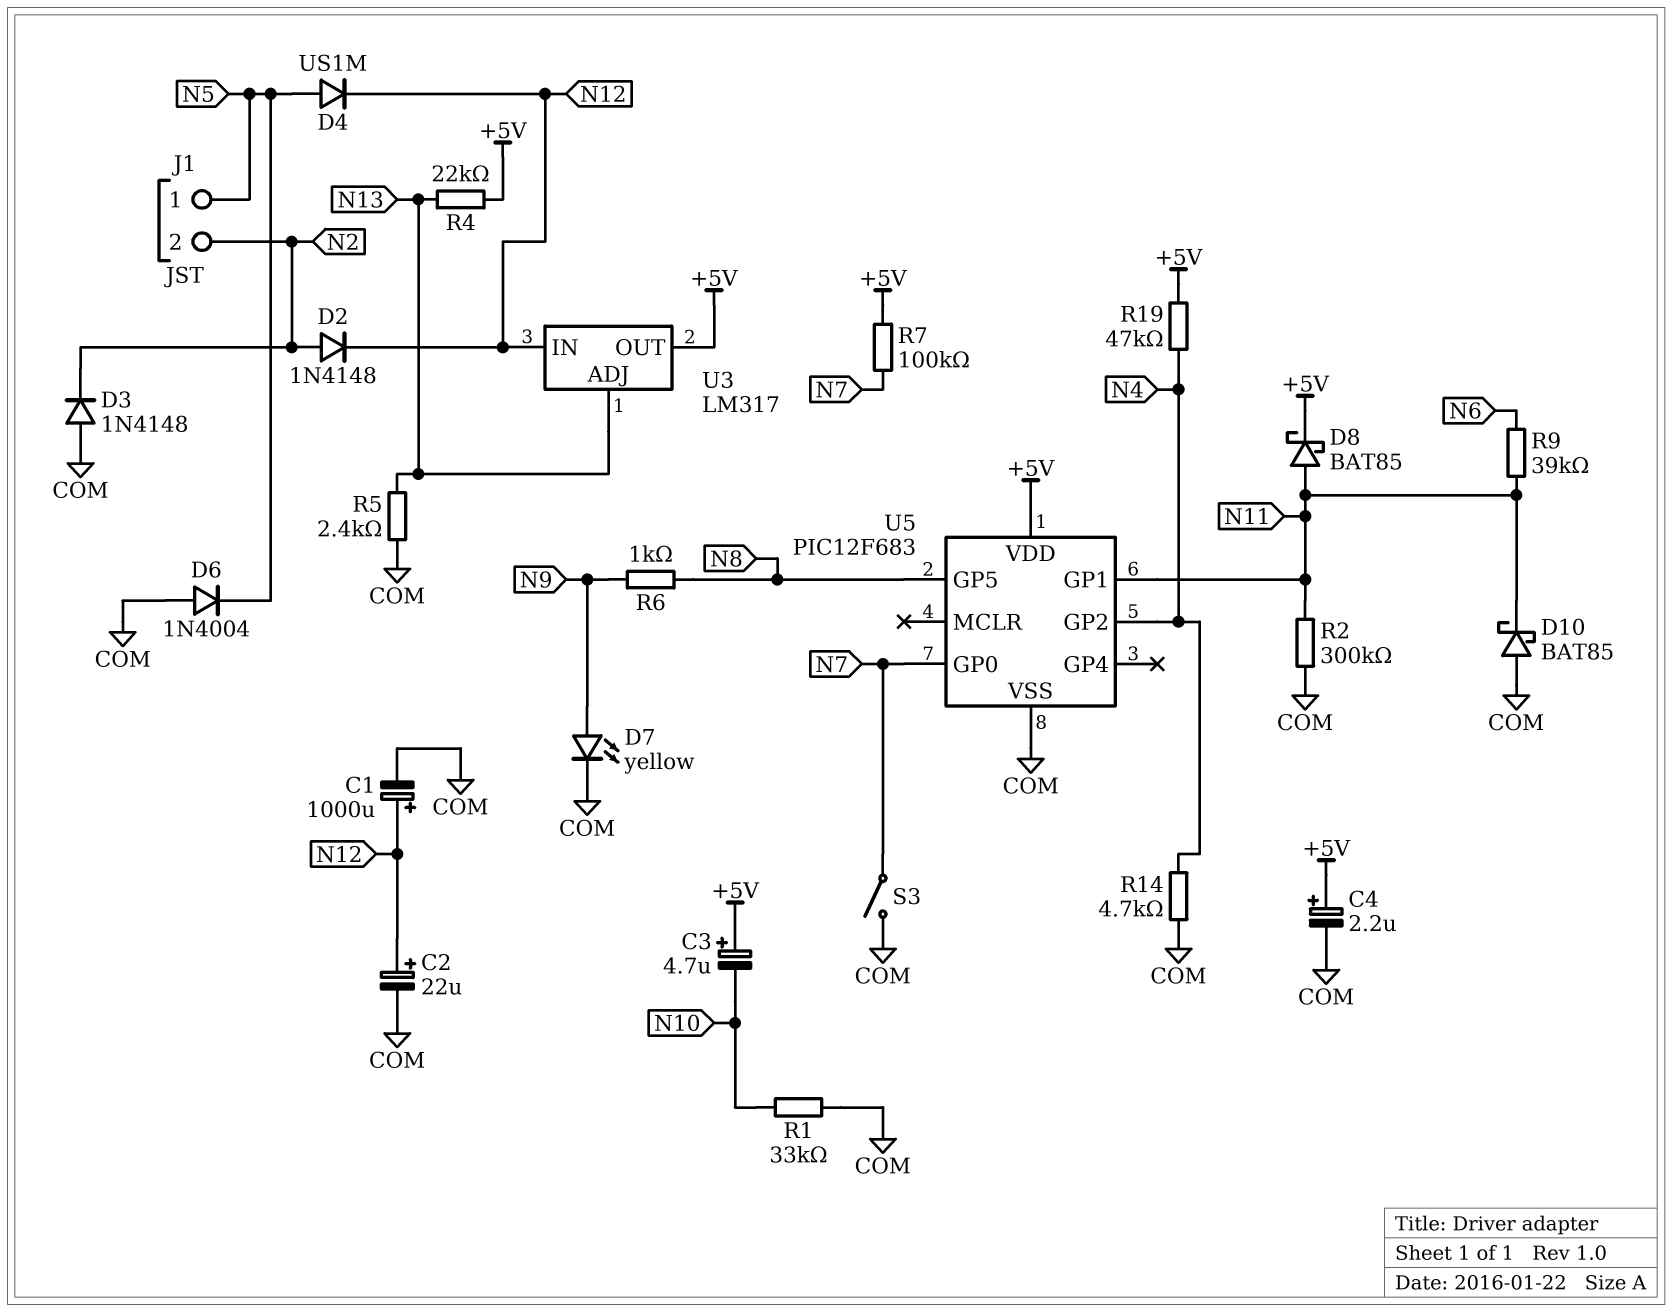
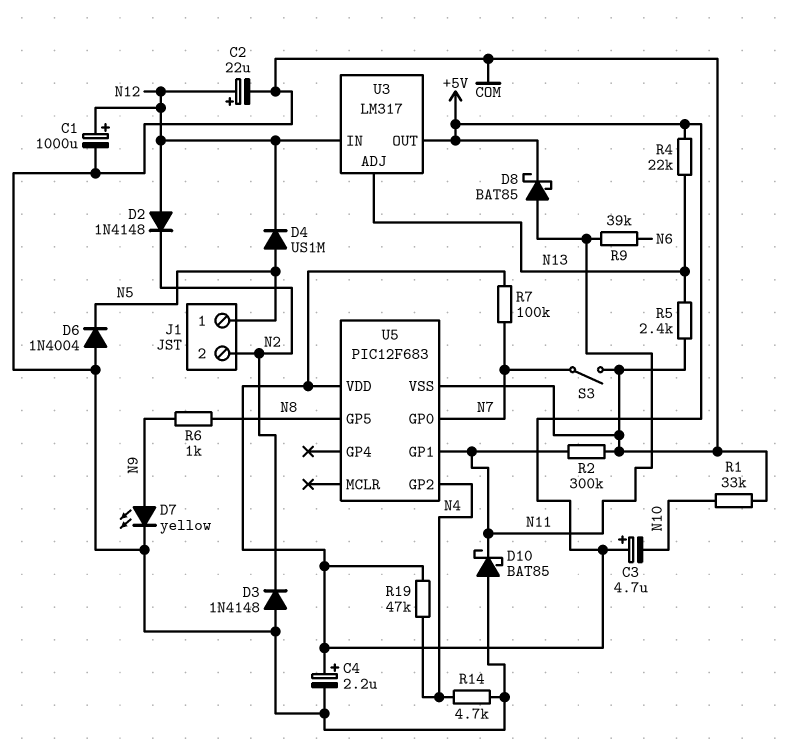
D2: diode 1N4148 (A N2, K N12) -> diode 1N4148 (A N12, K N2)

